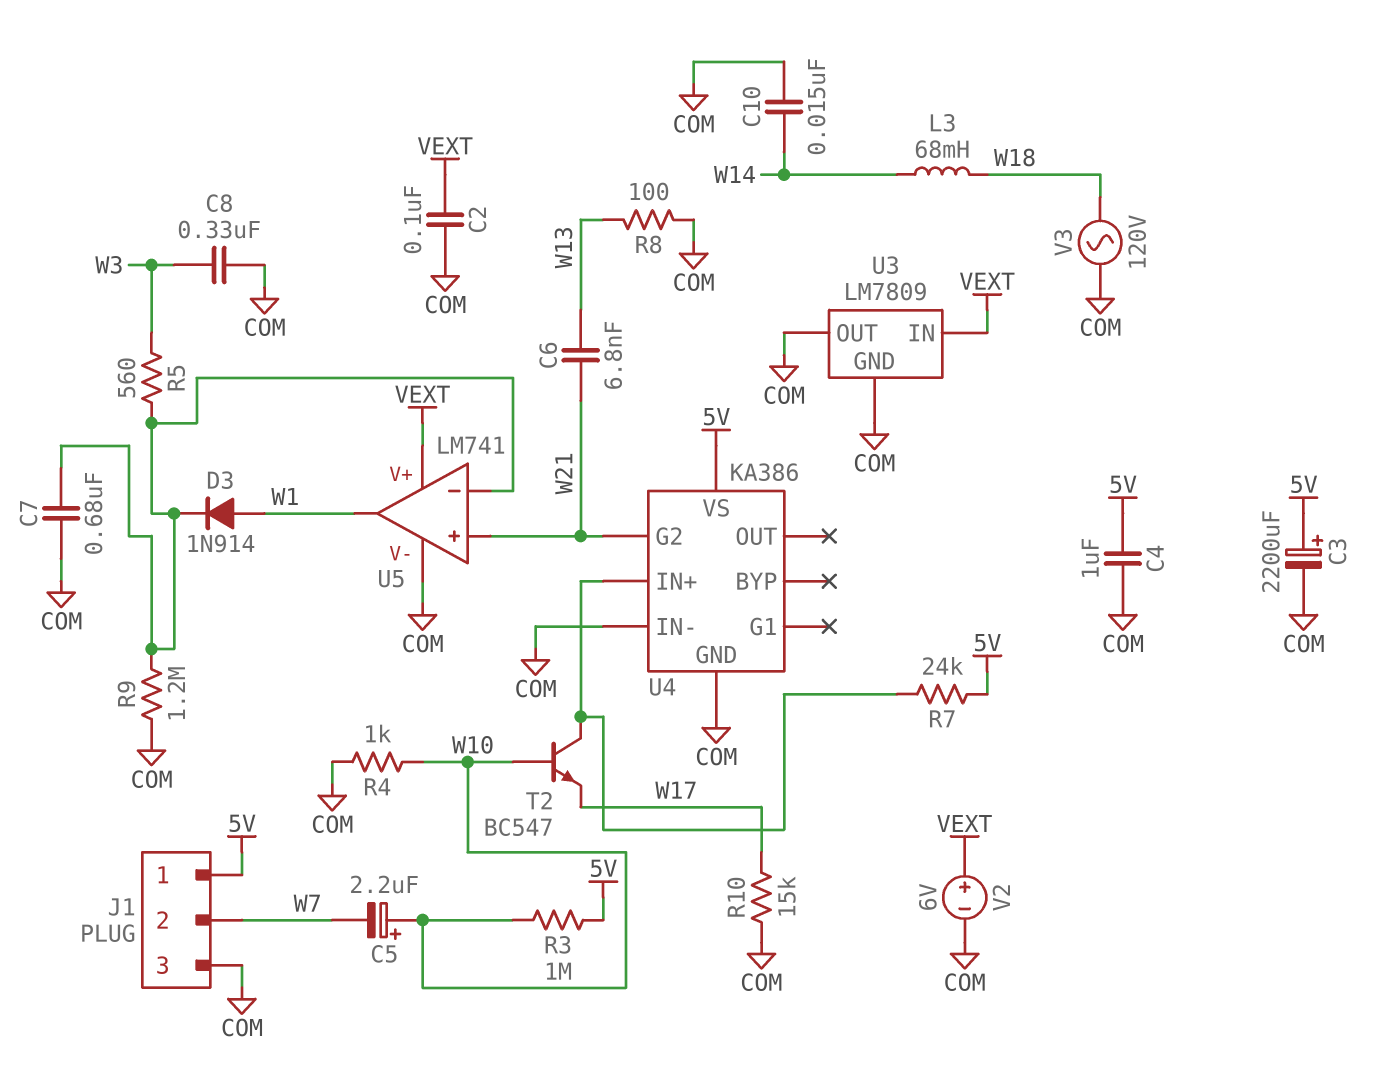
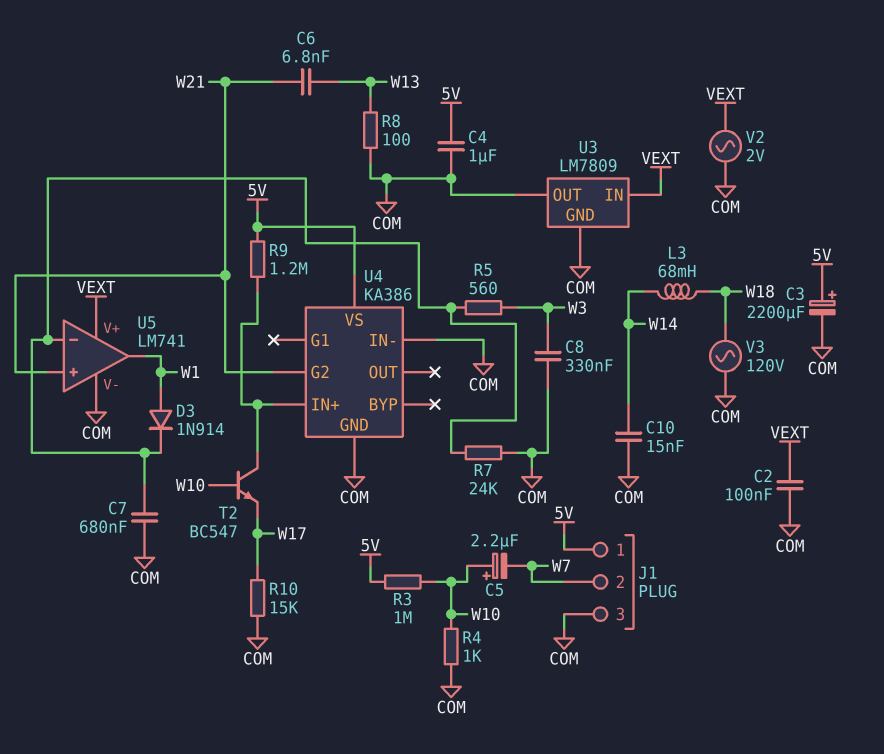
R7: 24k (5V, U4/IN+) -> 24k (COM, U5/in-)
R9: 1.2M (COM, U5/in-) -> 1.2M (5V, U4/IN+)
V2: 6V (plus VEXT, minus COM) -> AC 2V (COM, VEXT)

